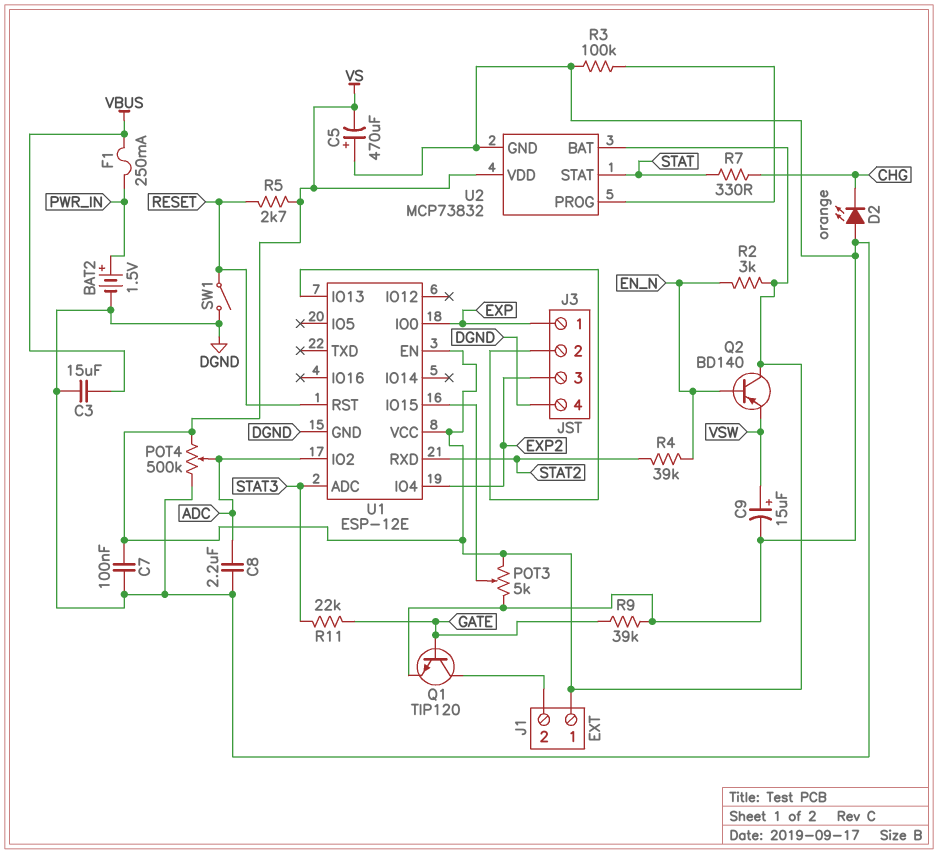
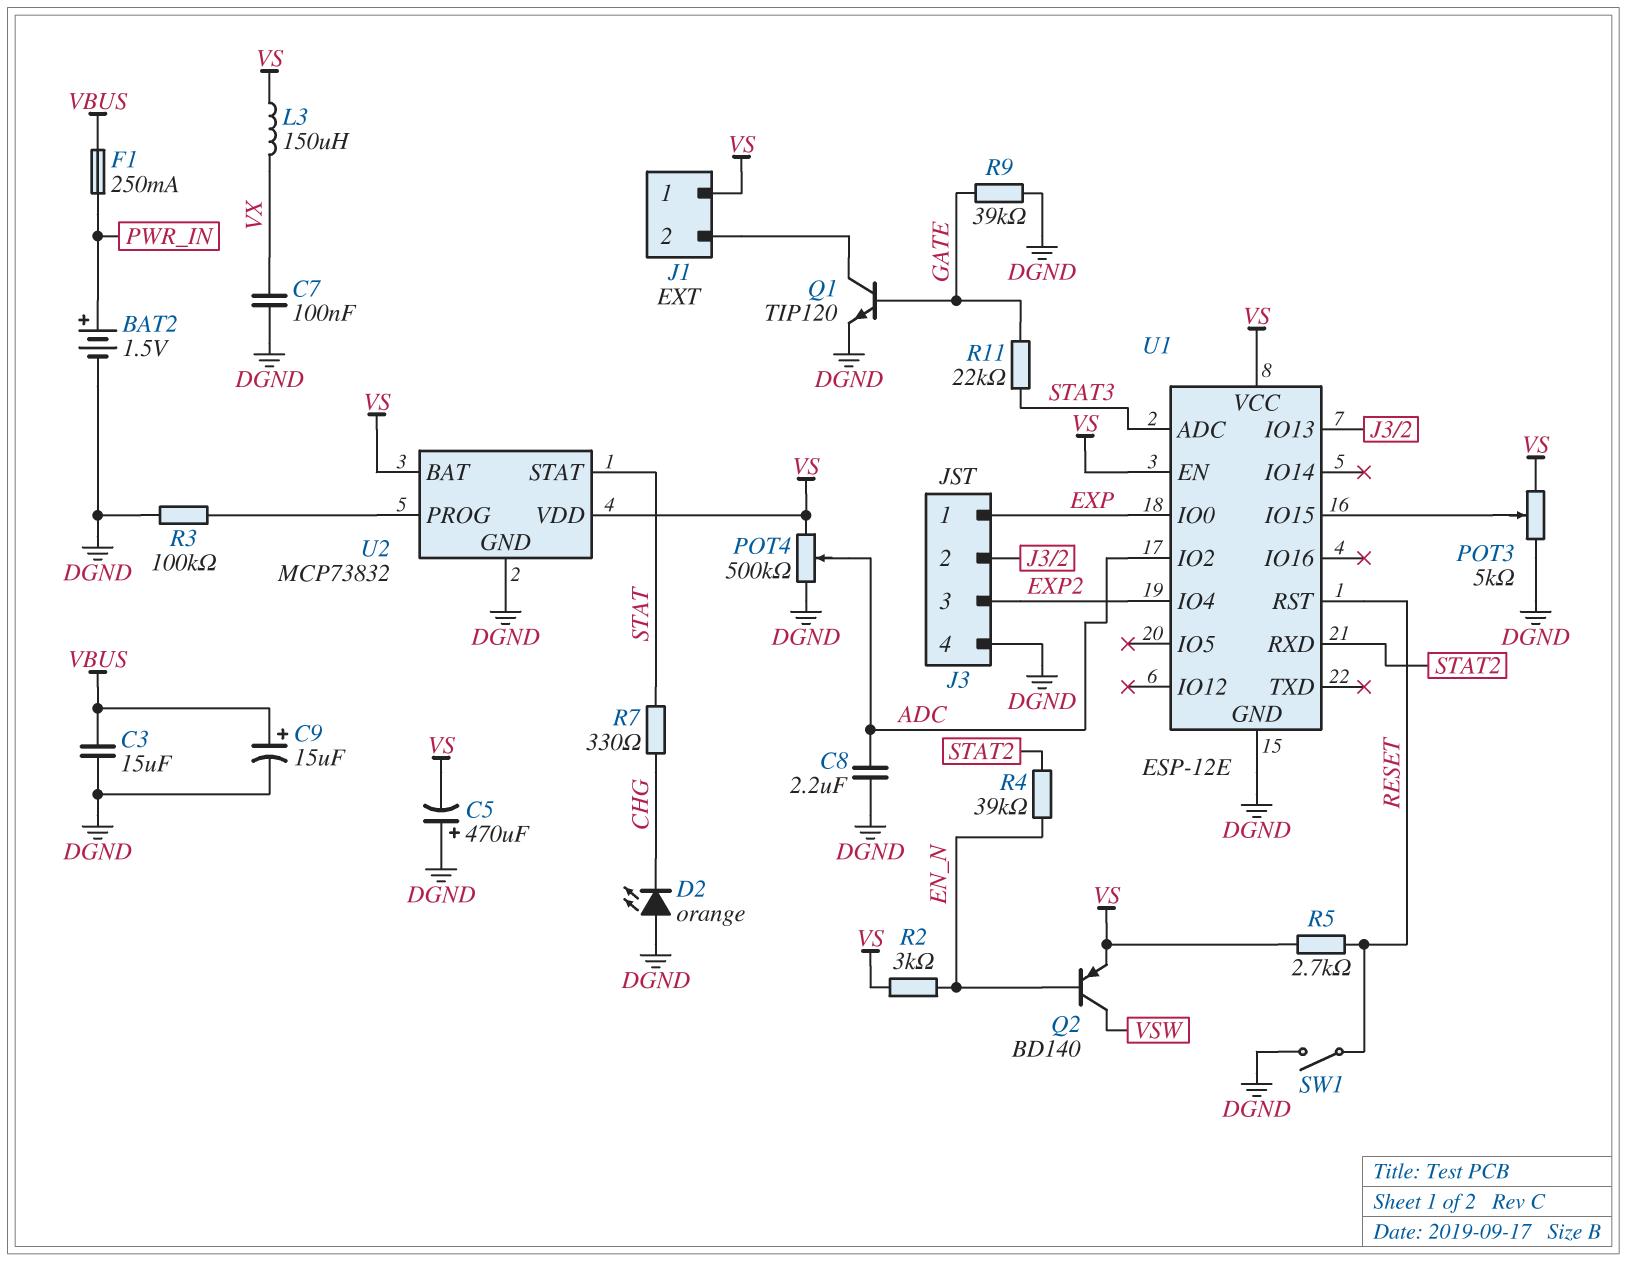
C7: 100nF (DGND, VS) -> 100nF (DGND, VX)
C9: 15uF (plus VSW, minus DGND) -> 15uF (plus VBUS, minus DGND)
L3: none -> 150uH (VS, VX)
Q2: PNP BD140 (B EN_N, C VS, E VSW) -> PNP BD140 (B EN_N, C VSW, E VS)

